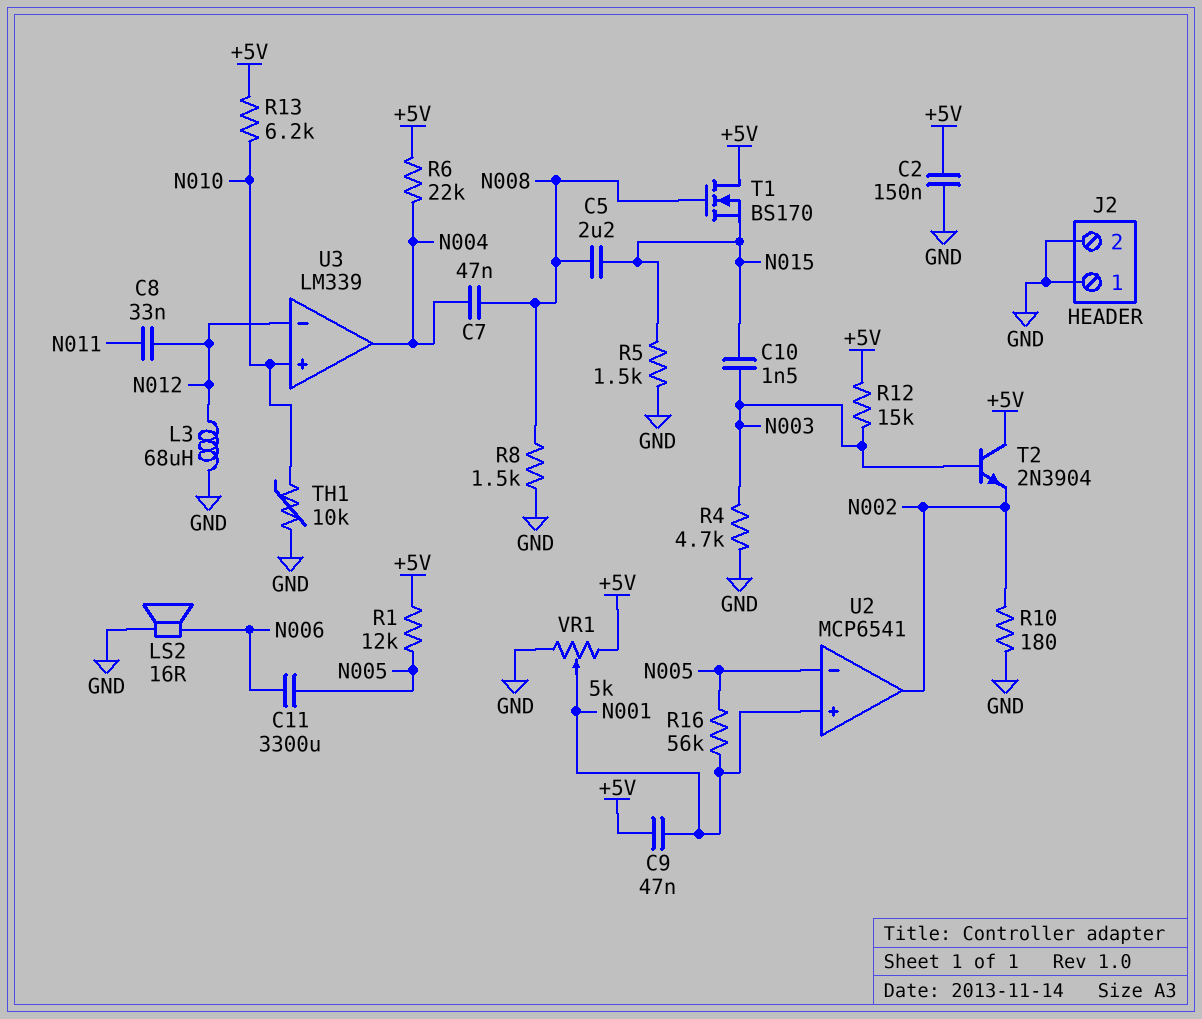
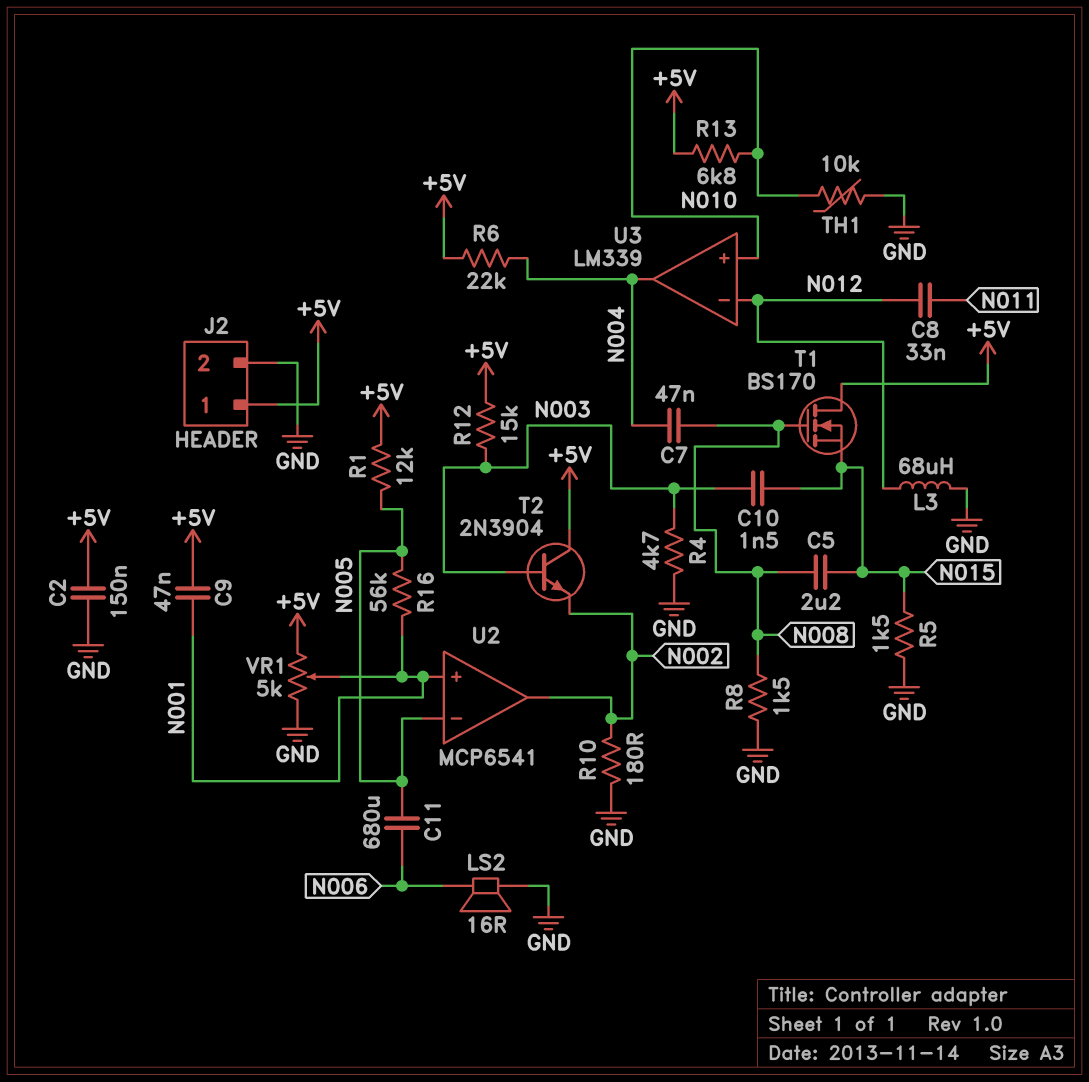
C11: 3300uF (N005, N006) -> 680uF (N005, N006)
J2 pin 1: GND -> +5V
R13: 6.2k (+5V, N010) -> 6.8k (+5V, N010)

